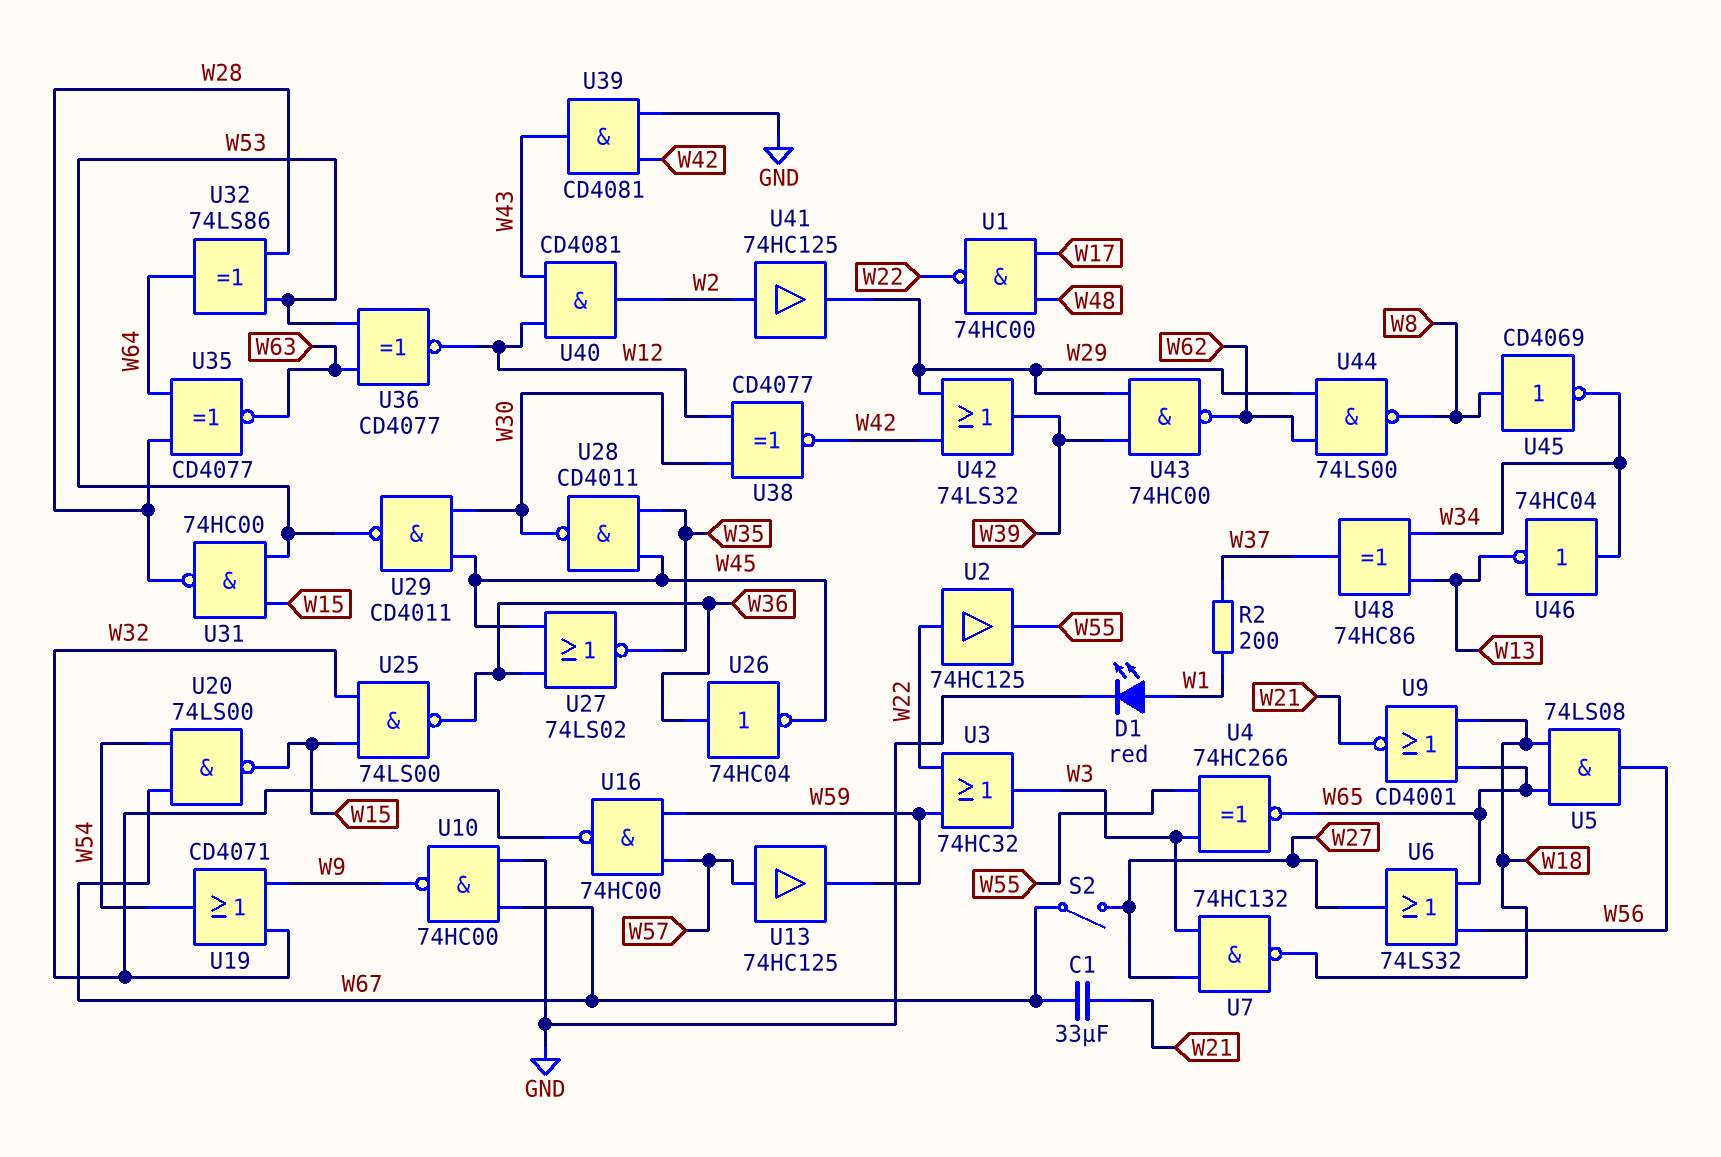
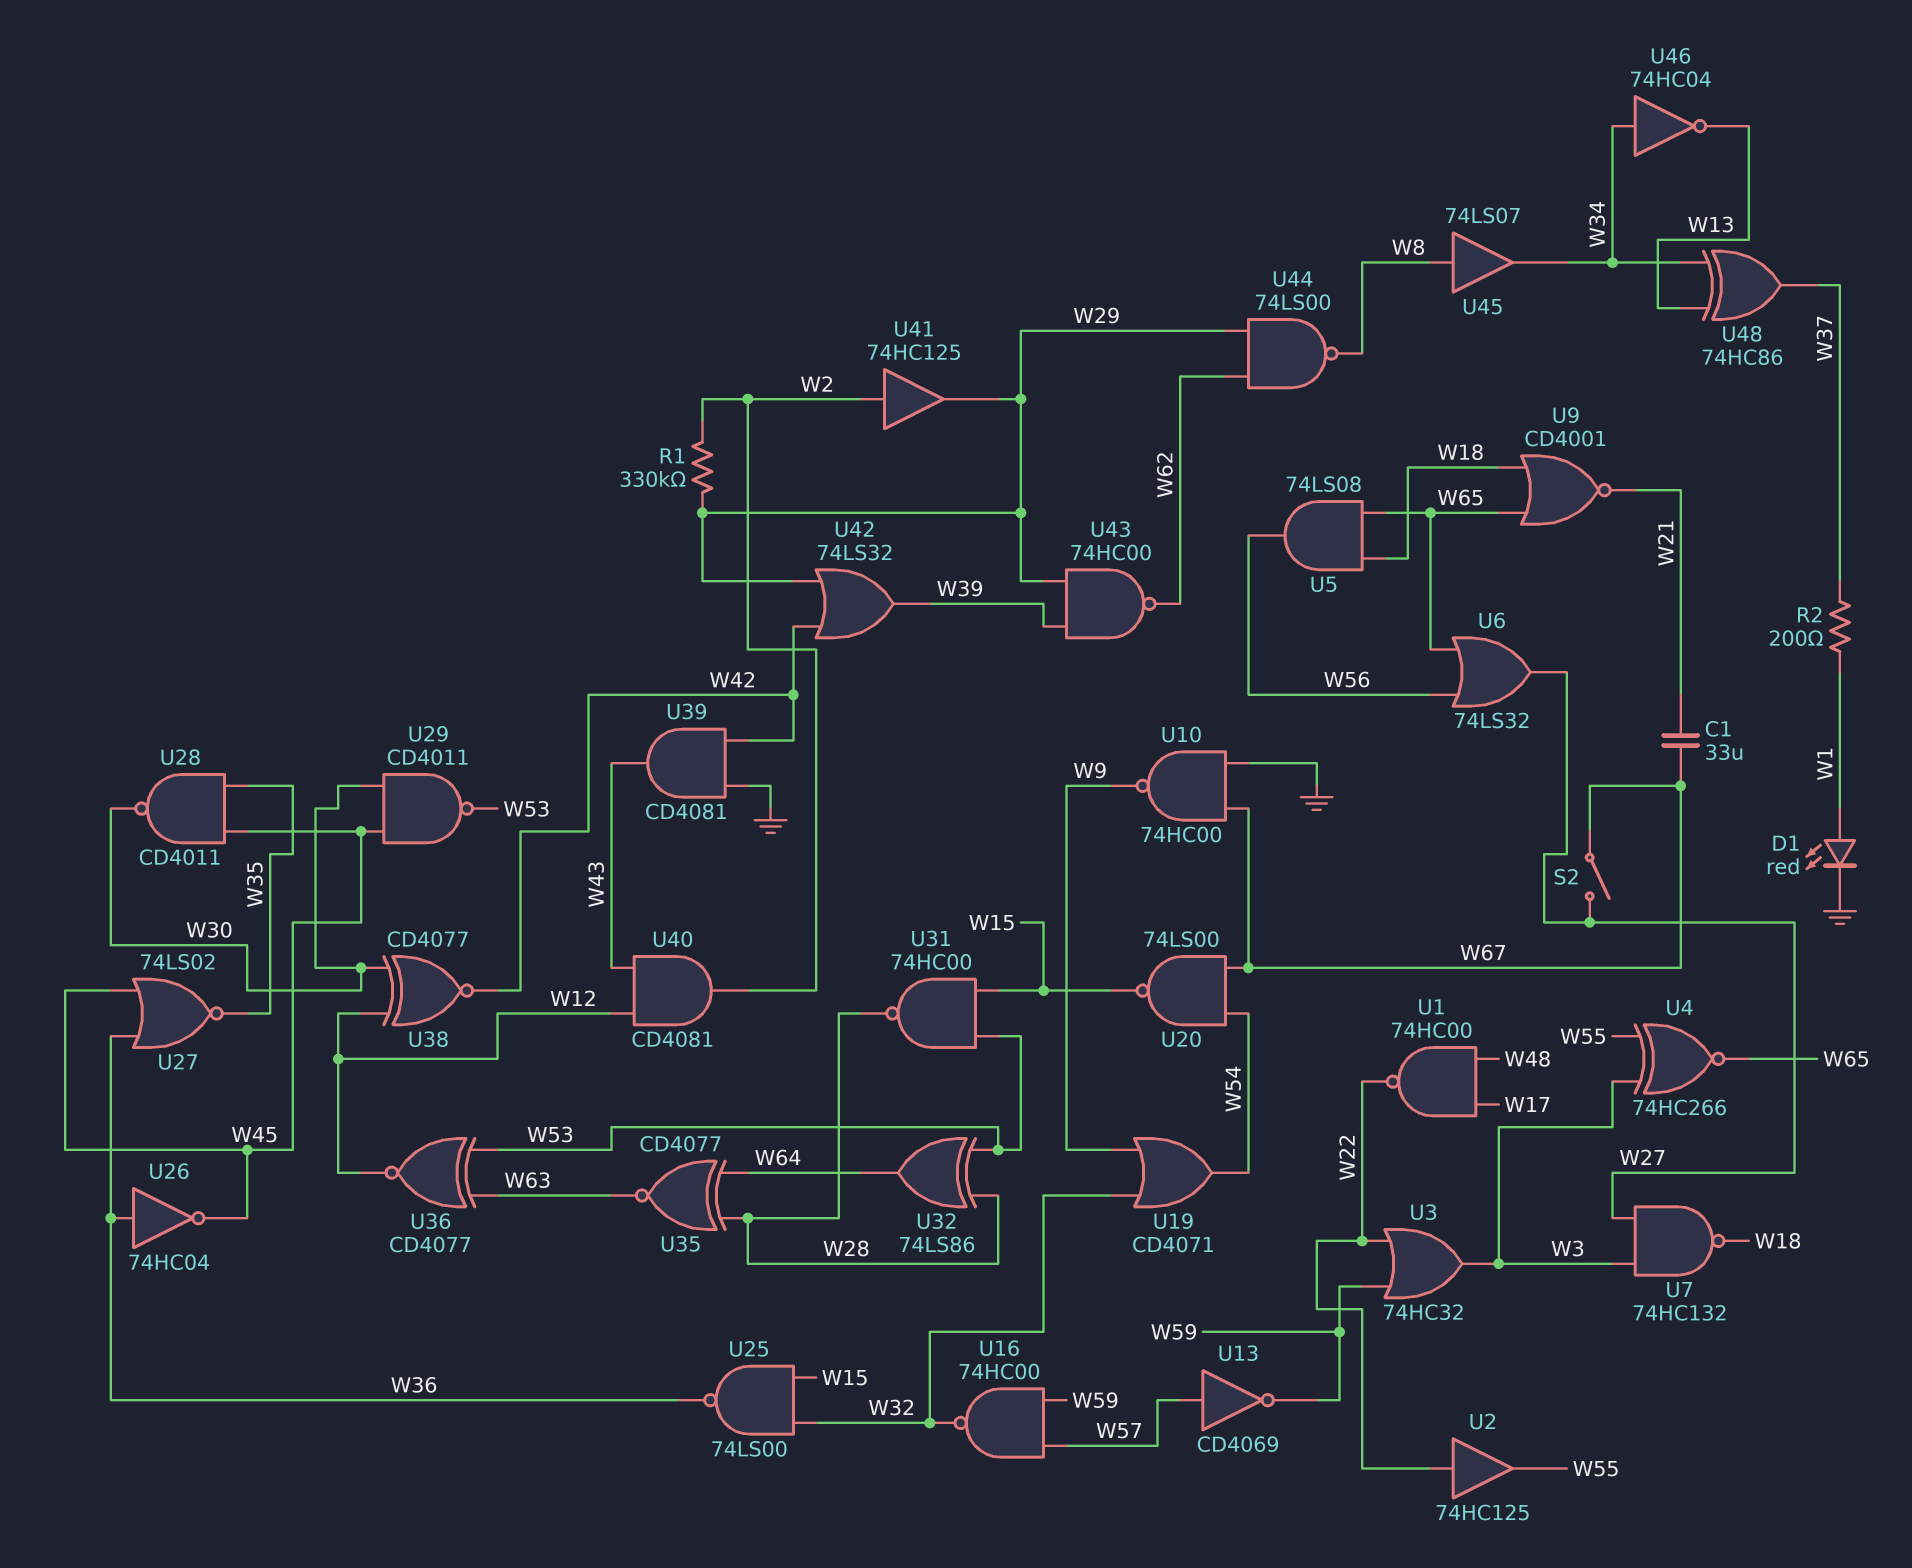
R1: none -> 330k (W2, W29)
U13: buffer 74HC125 (in W57, out W59) -> NOT CD4069 (in W57, out W59)
U45: NOT CD4069 (in W8, out W34) -> buffer 74LS07 (in W8, out W34)

